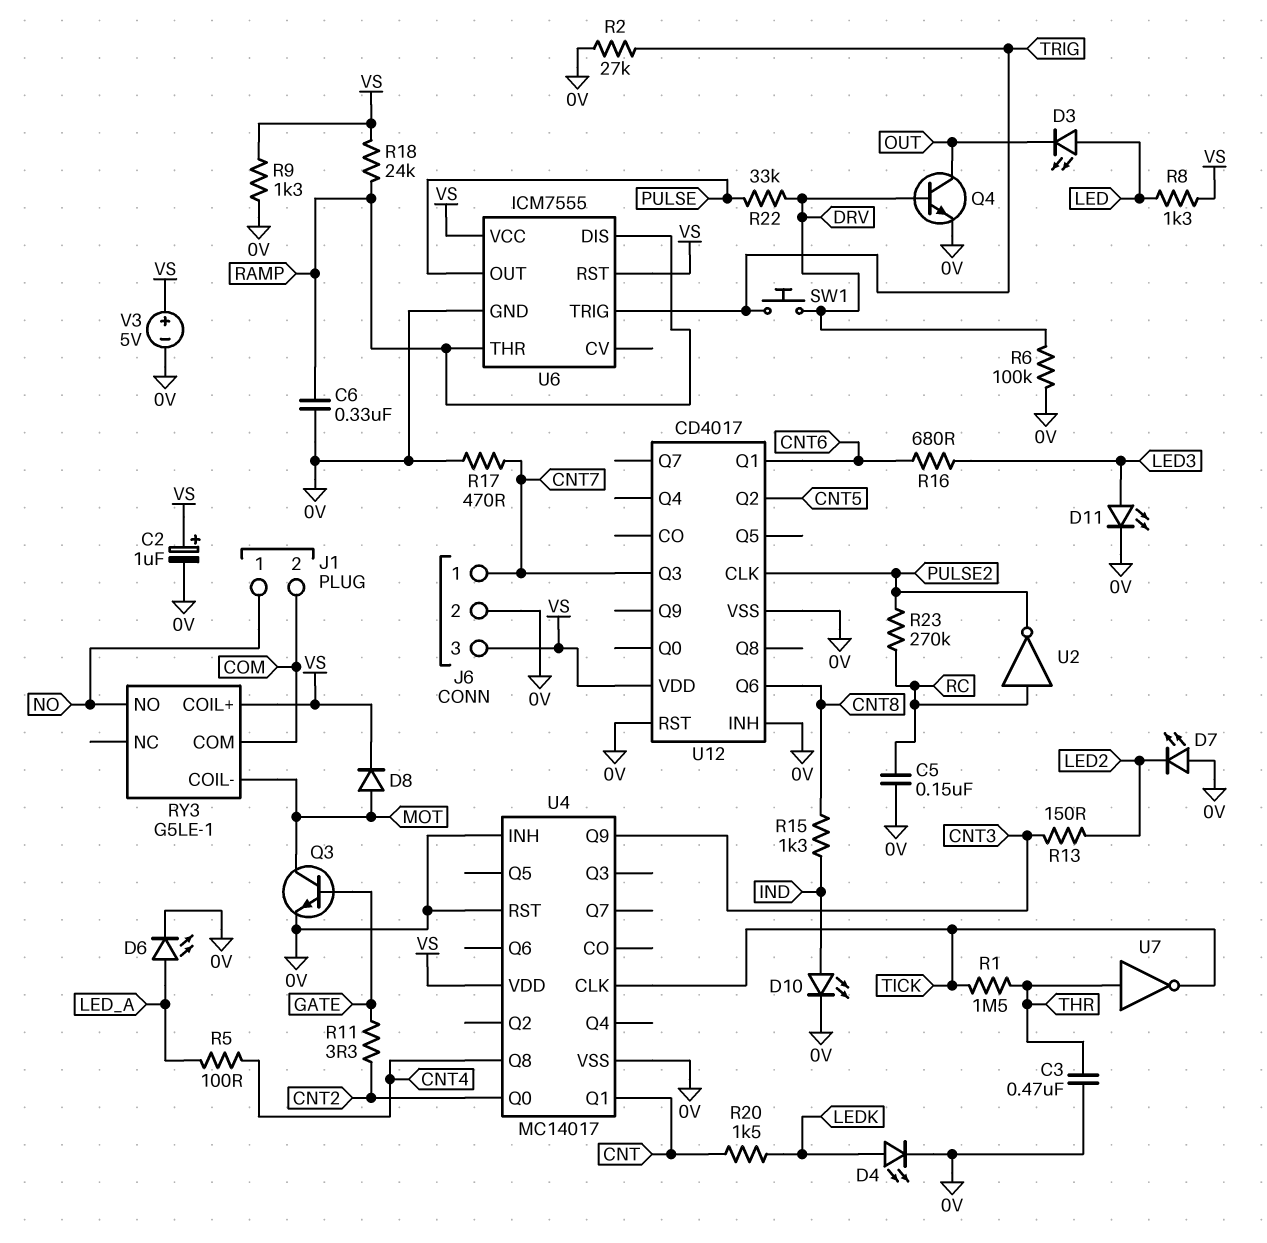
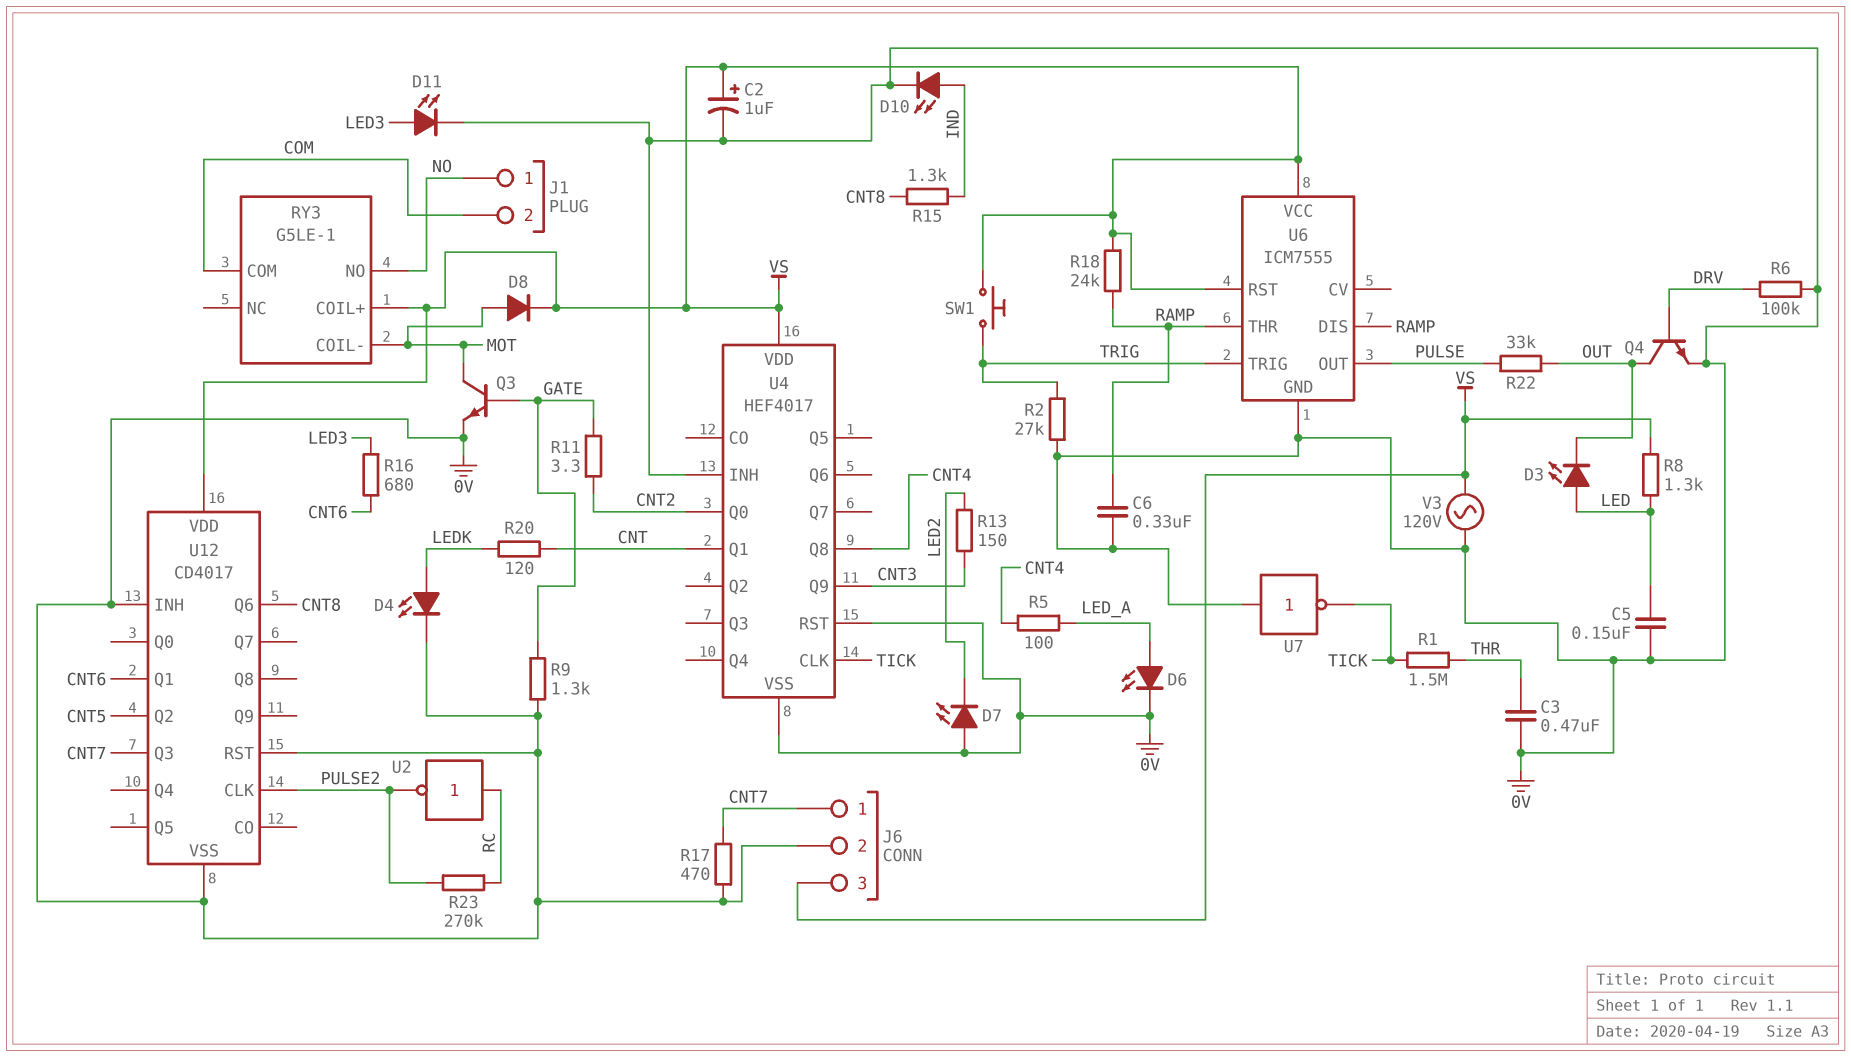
C5: 150nF (0V, RC) -> 150nF (0V, LED)
R9: 1.3k (0V, VS) -> 1.3k (0V, GATE)
R20: 1.5k (CNT, LEDK) -> 120 (CNT, LEDK)
R22: 33k (DRV, PULSE) -> 33k (OUT, PULSE)
SW1: button (DRV, TRIG) -> button (TRIG, VS)
U4: MC14017 -> HEF4017
U7: NOT (in THR, out TICK) -> NOT (in 0V, out TICK)
V3: 5V (plus VS, minus 0V) -> AC 120V (0V, VS)

